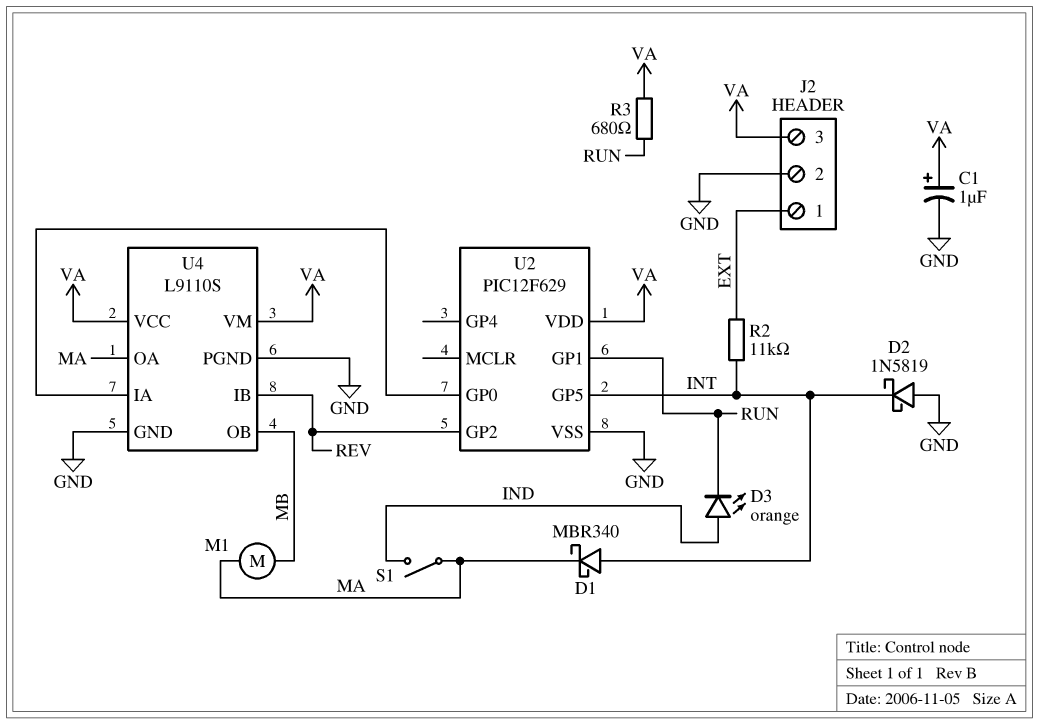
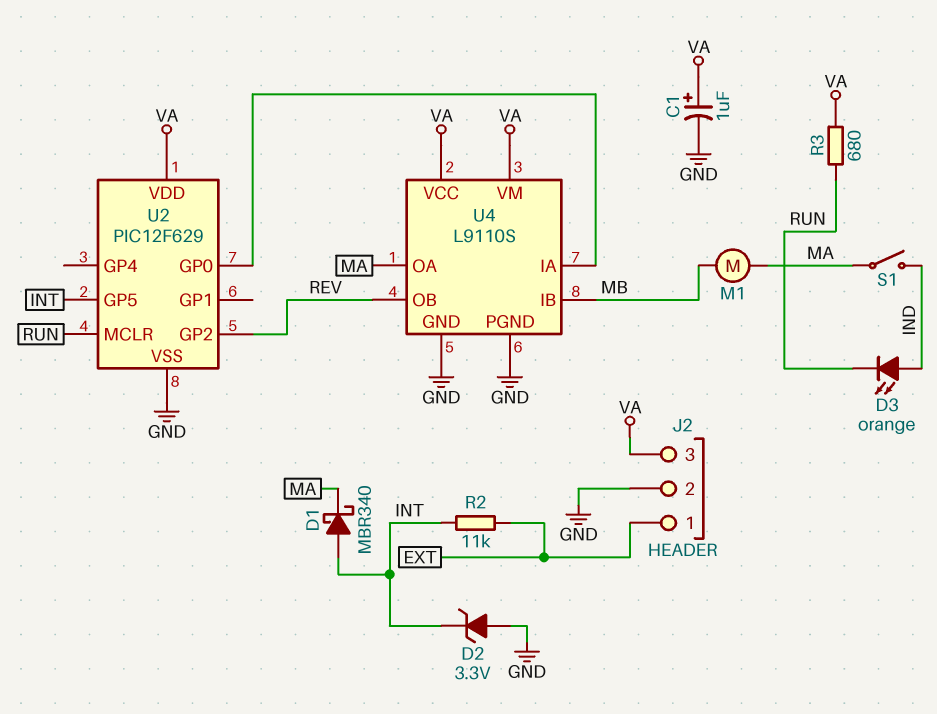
D2: schottky 1N5819 (A GND, K INT) -> zener 3.3V (A GND, K INT)
U2 pin GP1: RUN -> none
U2 pin MCLR: none -> RUN
U4 pin IB: REV -> MB
U4 pin OB: MB -> REV

